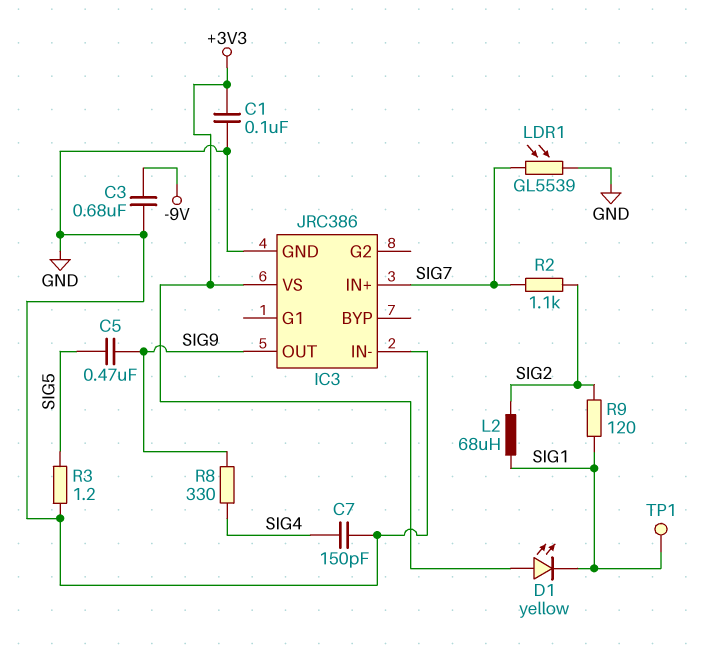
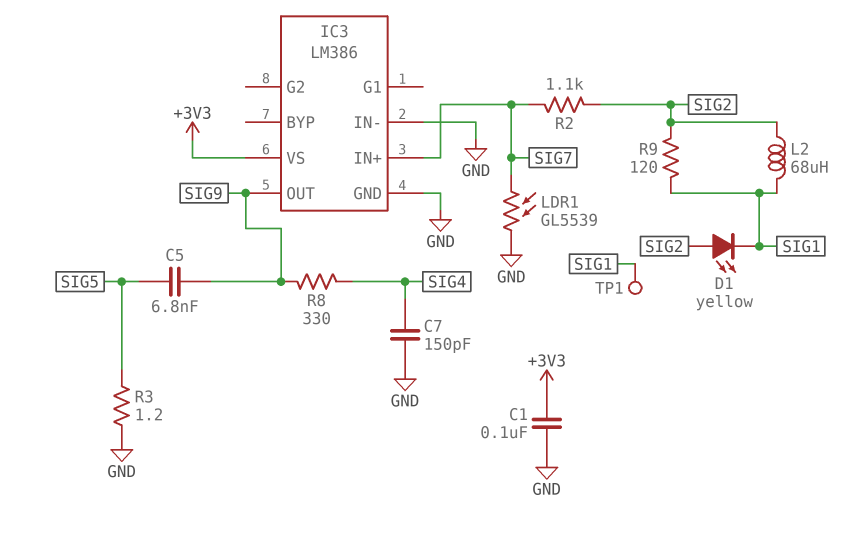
C3: 680nF (-9V, GND) -> none
C5: 470nF (SIG5, SIG9) -> 6.8nF (SIG5, SIG9)
D1: LED yellow (A +3V3, K SIG1) -> LED yellow (A SIG2, K SIG1)
IC3: JRC386 -> LM386

